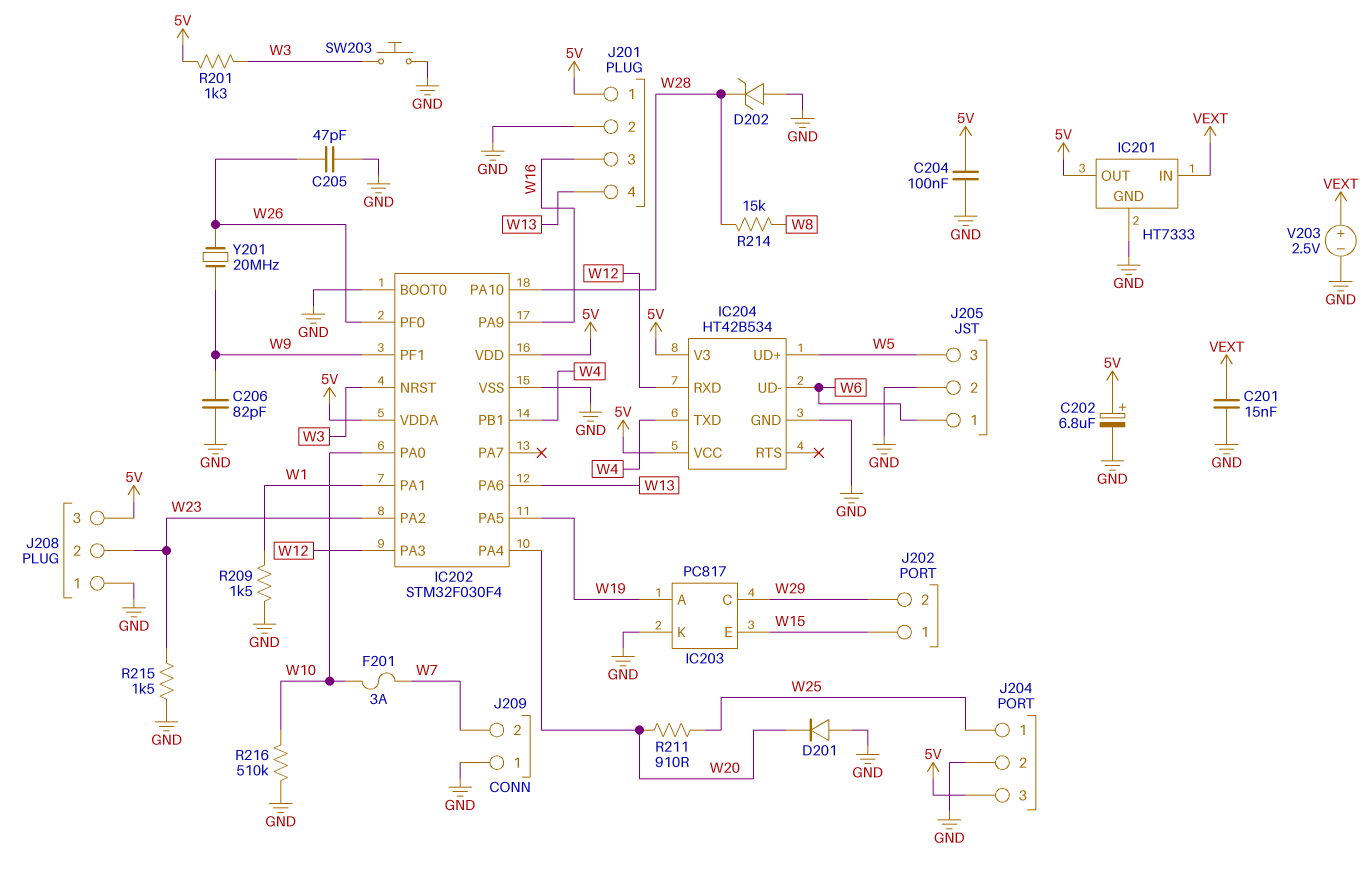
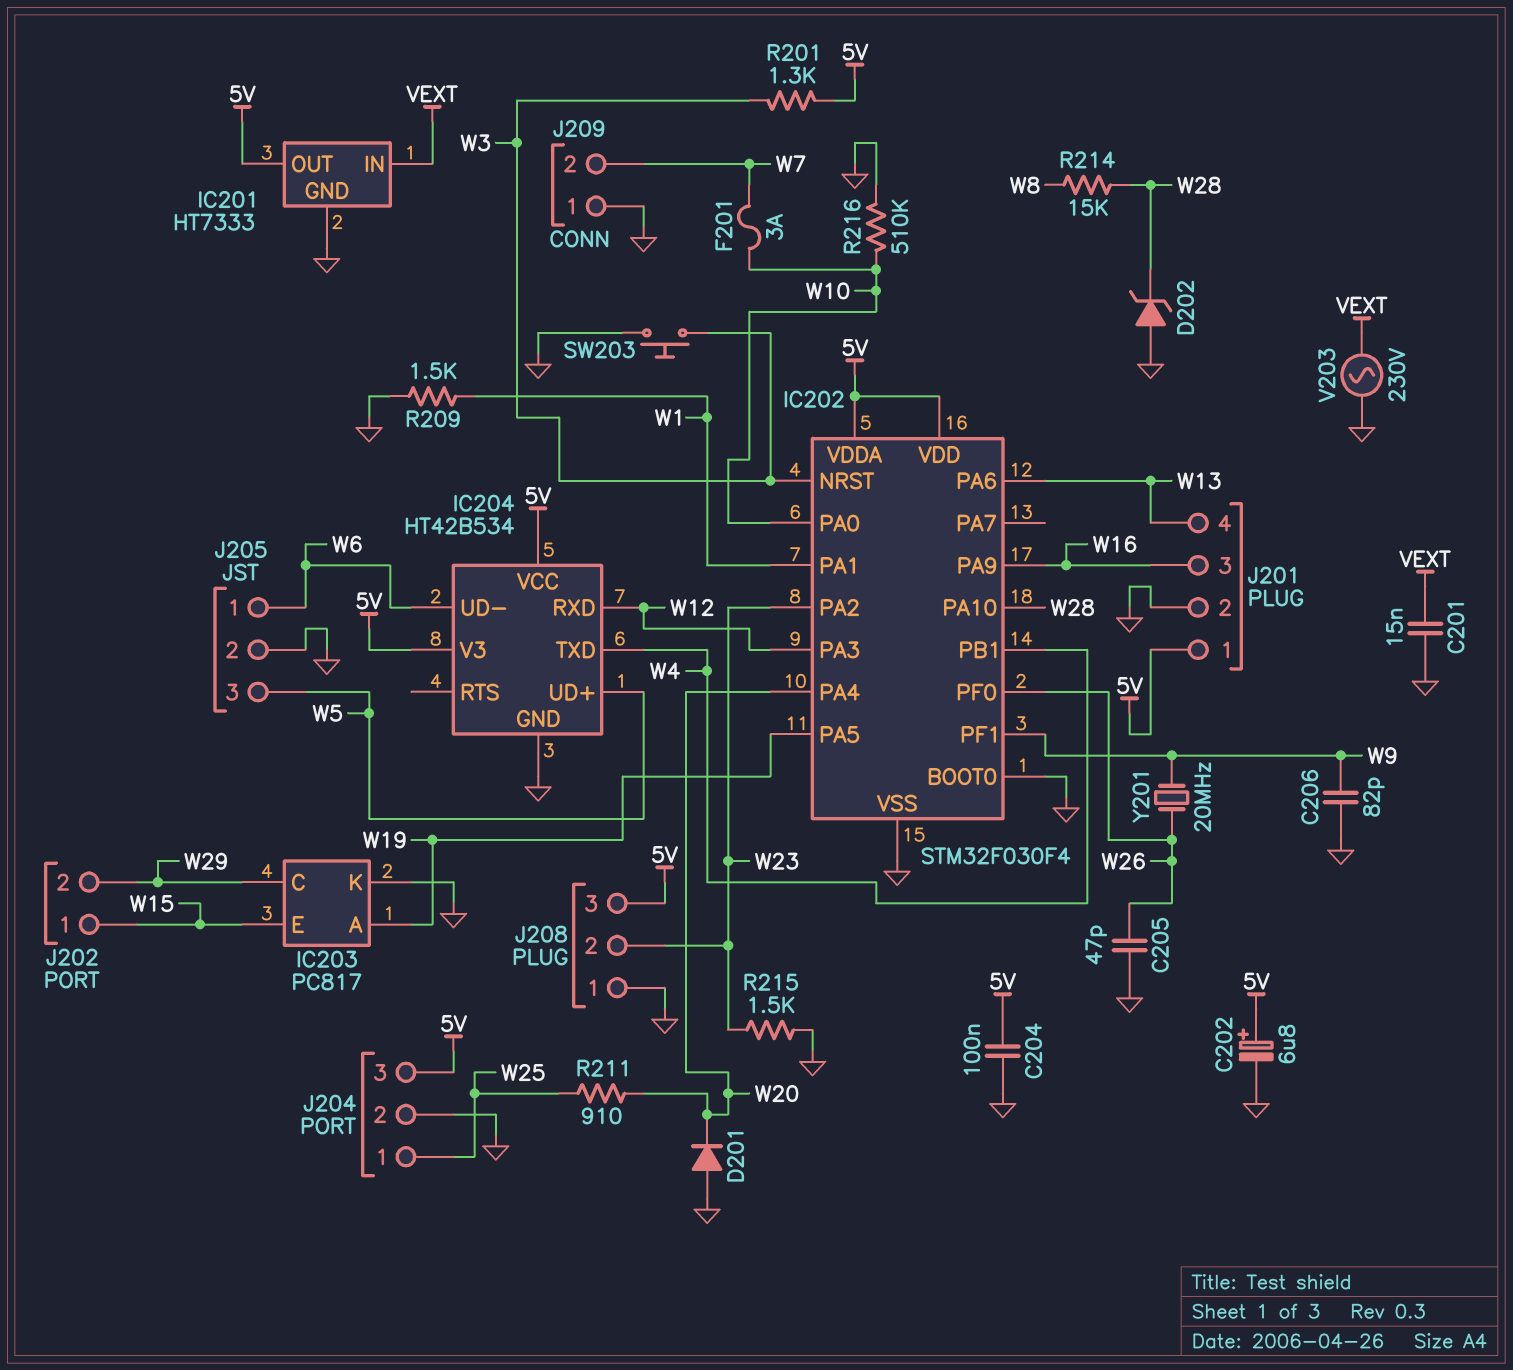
V203: 2.5V (plus VEXT, minus GND) -> AC 230V (GND, VEXT)

